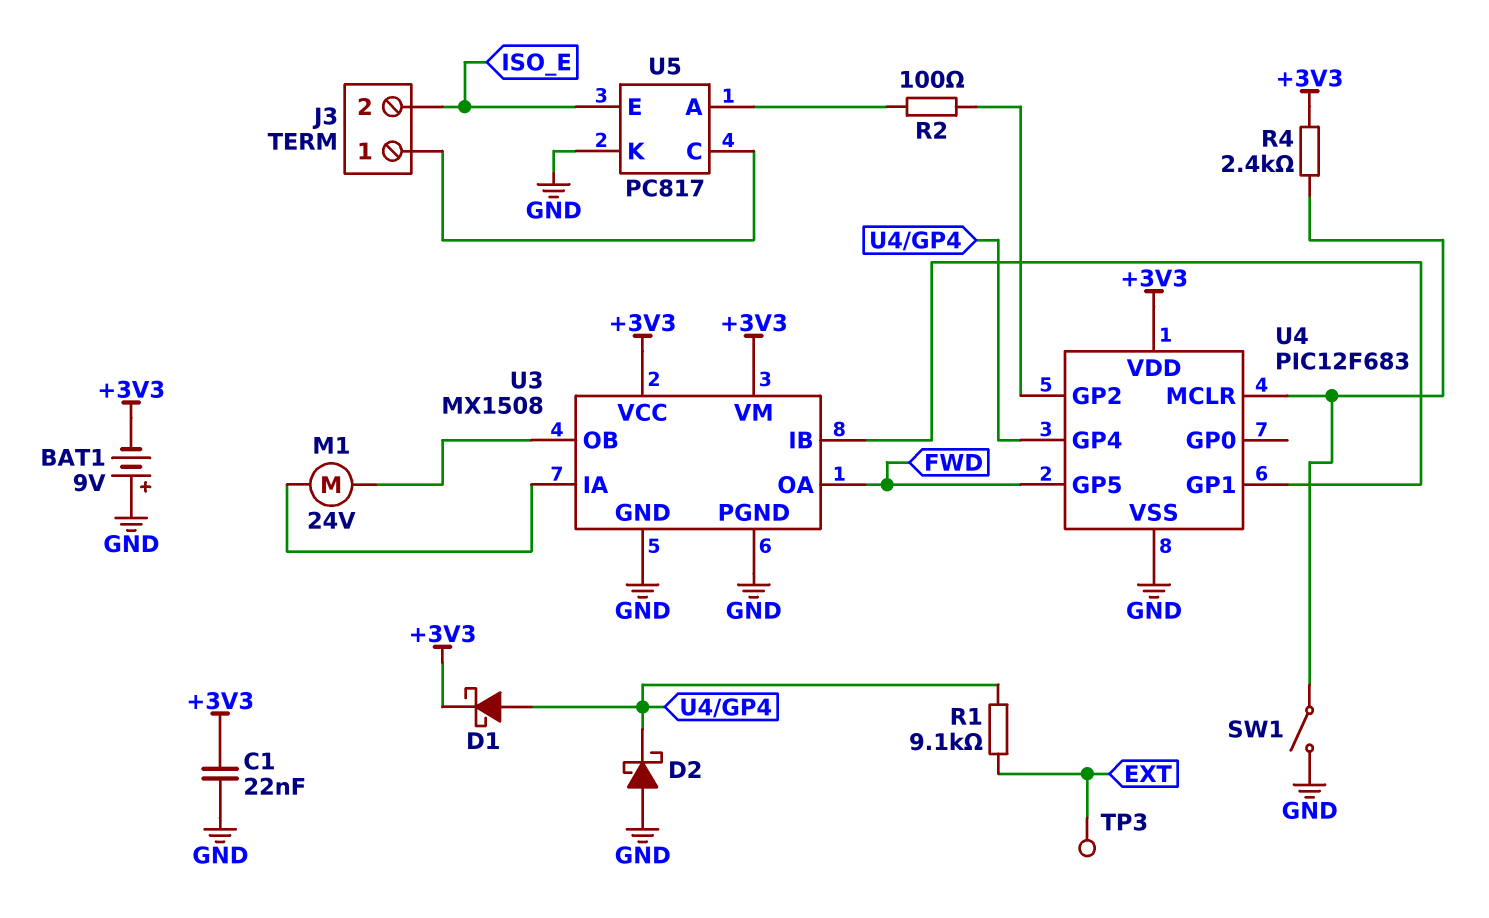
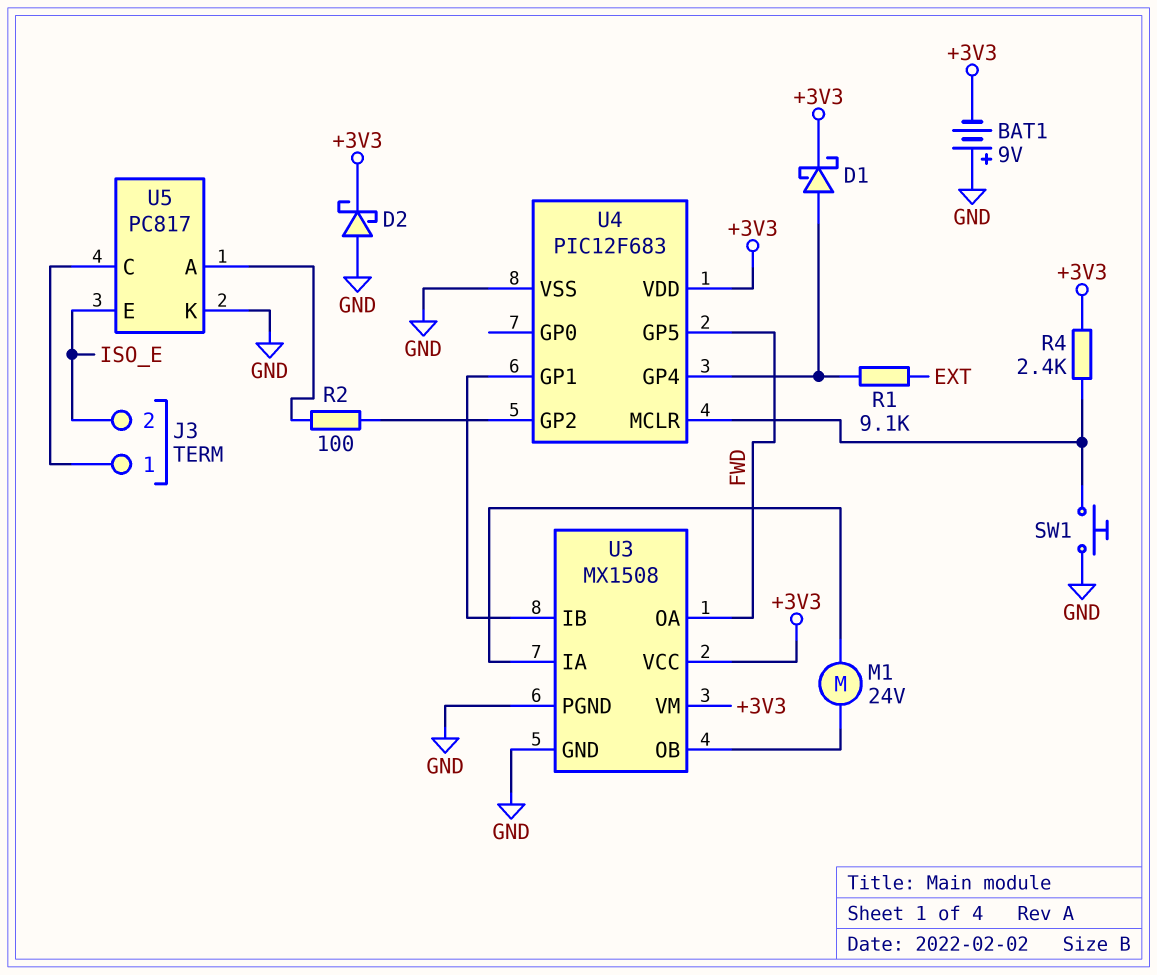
C1: 22nF (+3V3, GND) -> none
D2: schottky (A GND, K U4/GP4) -> schottky (A GND, K +3V3)
SW1: switch (GND, U4/MCLR) -> button (GND, U4/MCLR)
TP3: test point (EXT) -> none

